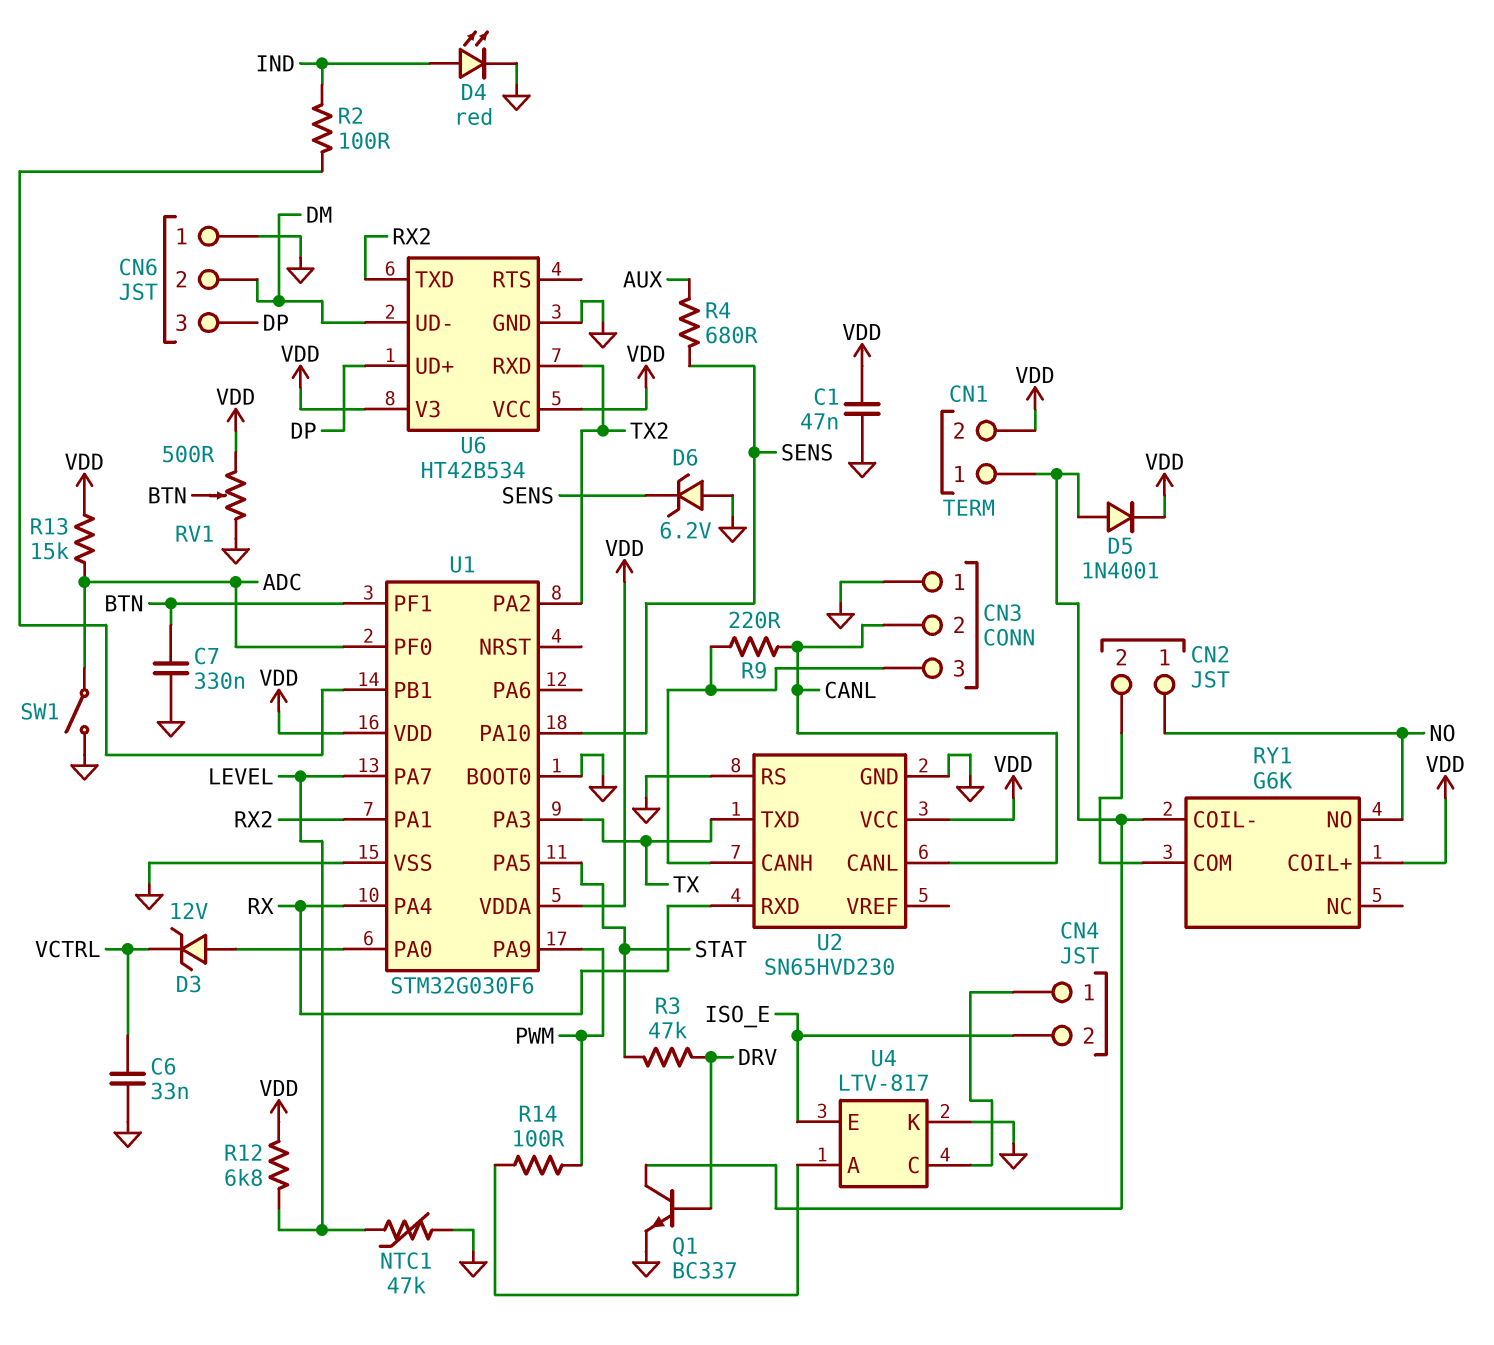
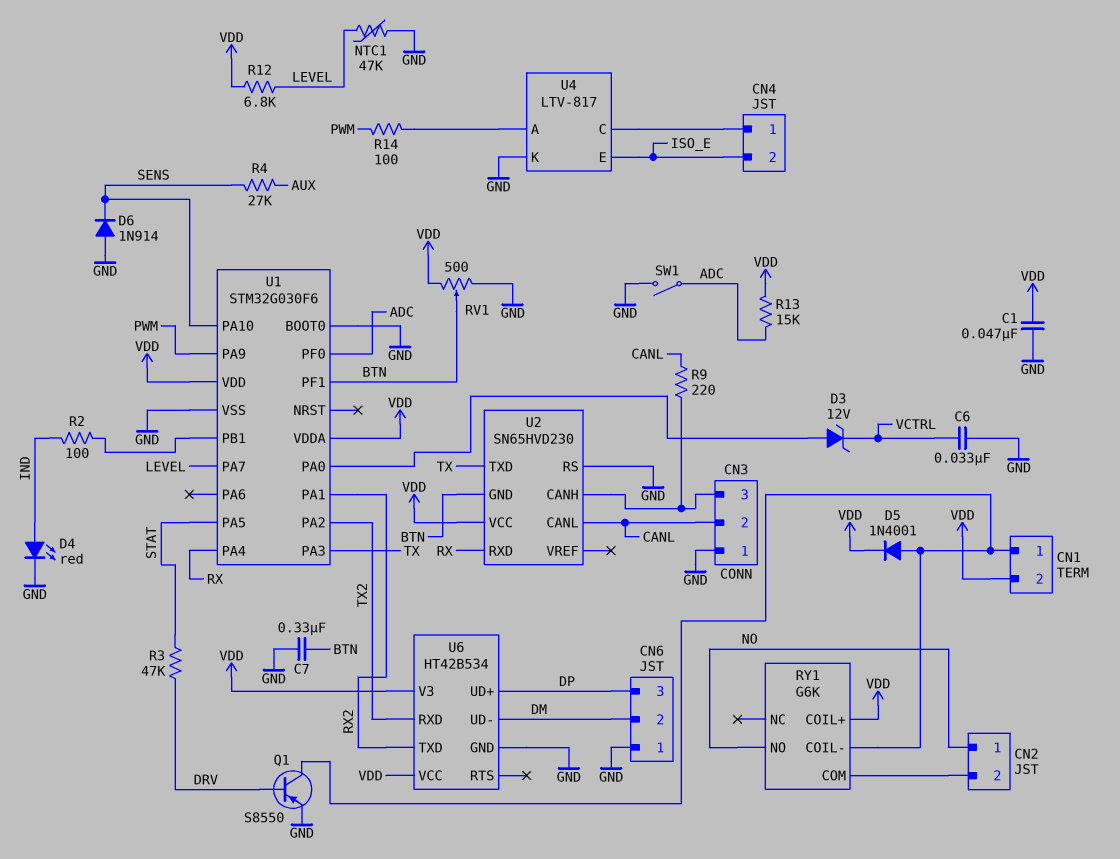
D6: zener 6.2V (A GND, K SENS) -> diode 1N914 (A GND, K SENS)
Q1: NPN BC337 (B DRV, C CN1/1, E GND) -> PNP S8550 (B DRV, C CN1/1, E GND)
R4: 680 (AUX, SENS) -> 27k (AUX, SENS)
U2 pin GND: GND -> BTN

